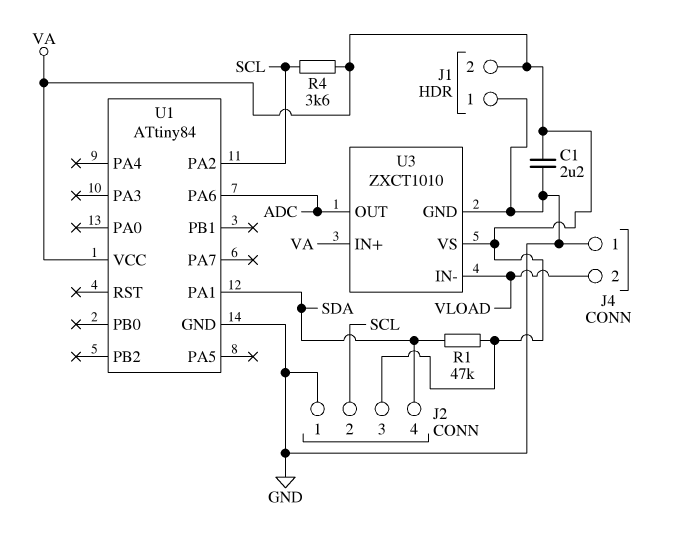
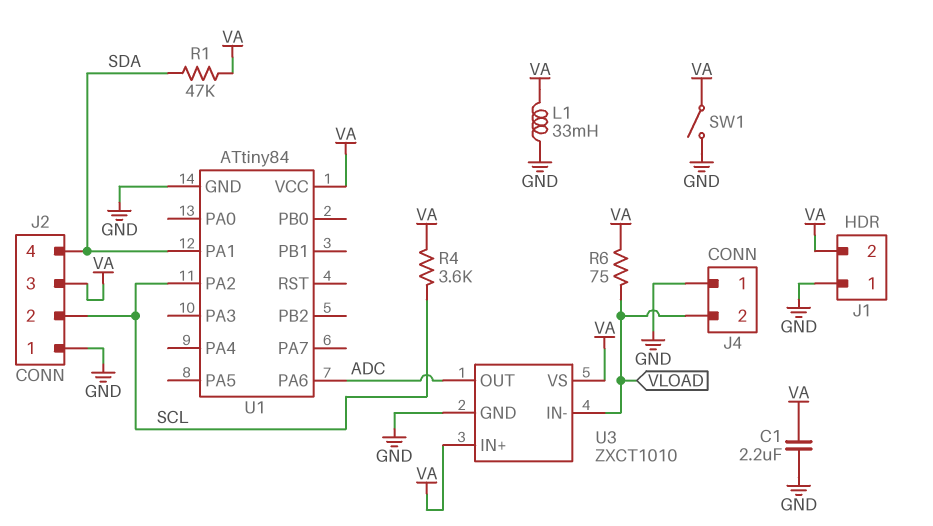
L1: none -> 33mH (GND, VA)
R6: none -> 75 (VA, VLOAD)
SW1: none -> switch (GND, VA)

